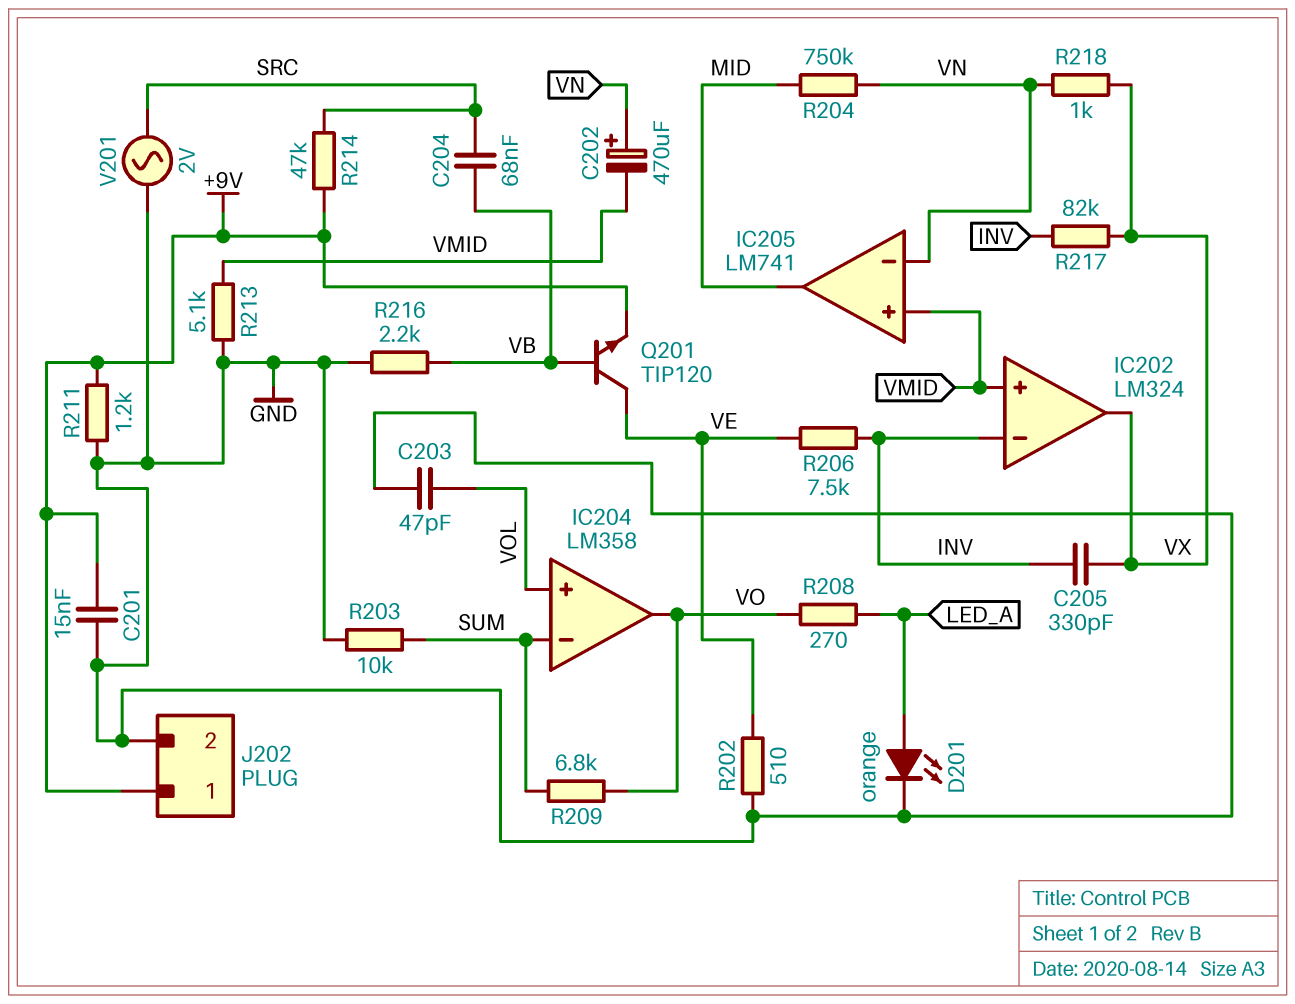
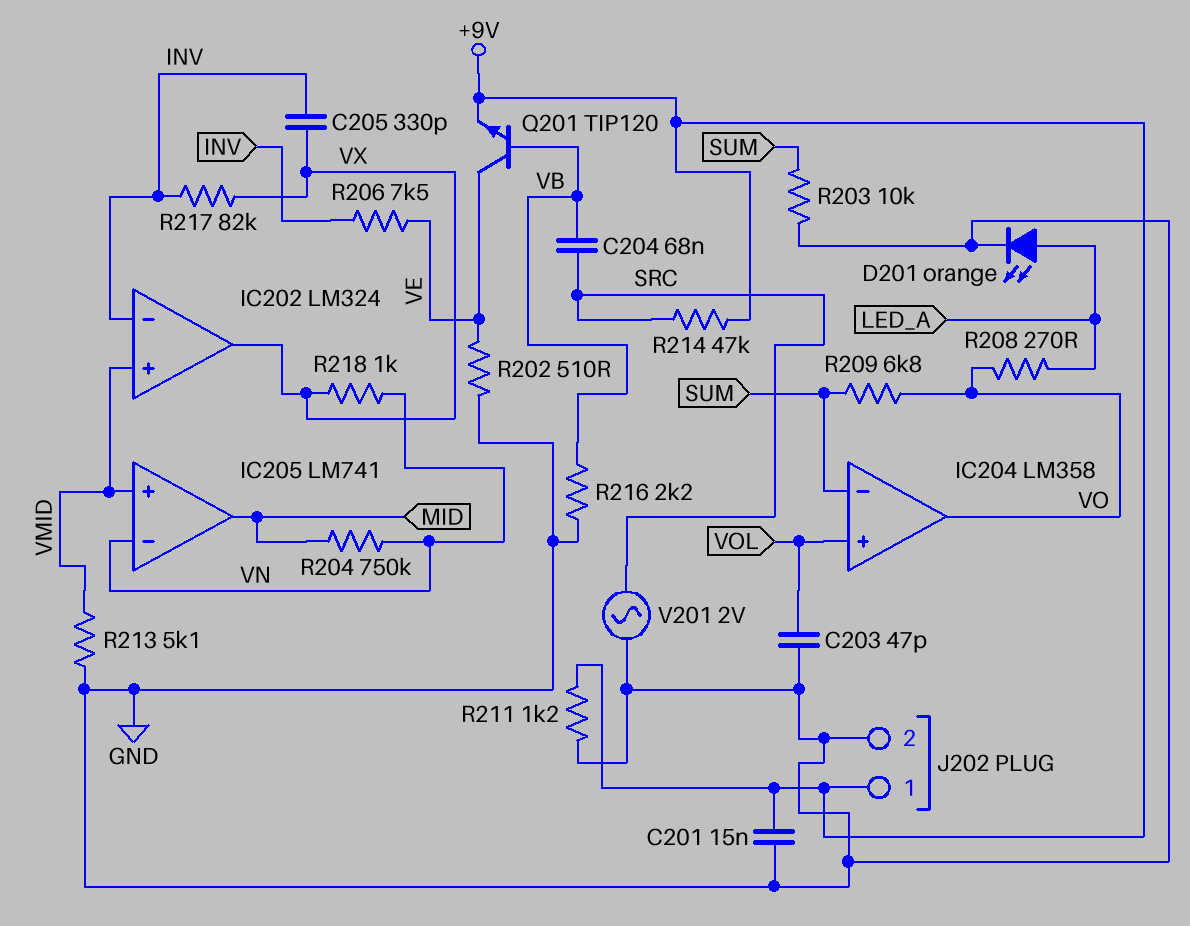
C202: 470uF (plus VN, minus VMID) -> none

